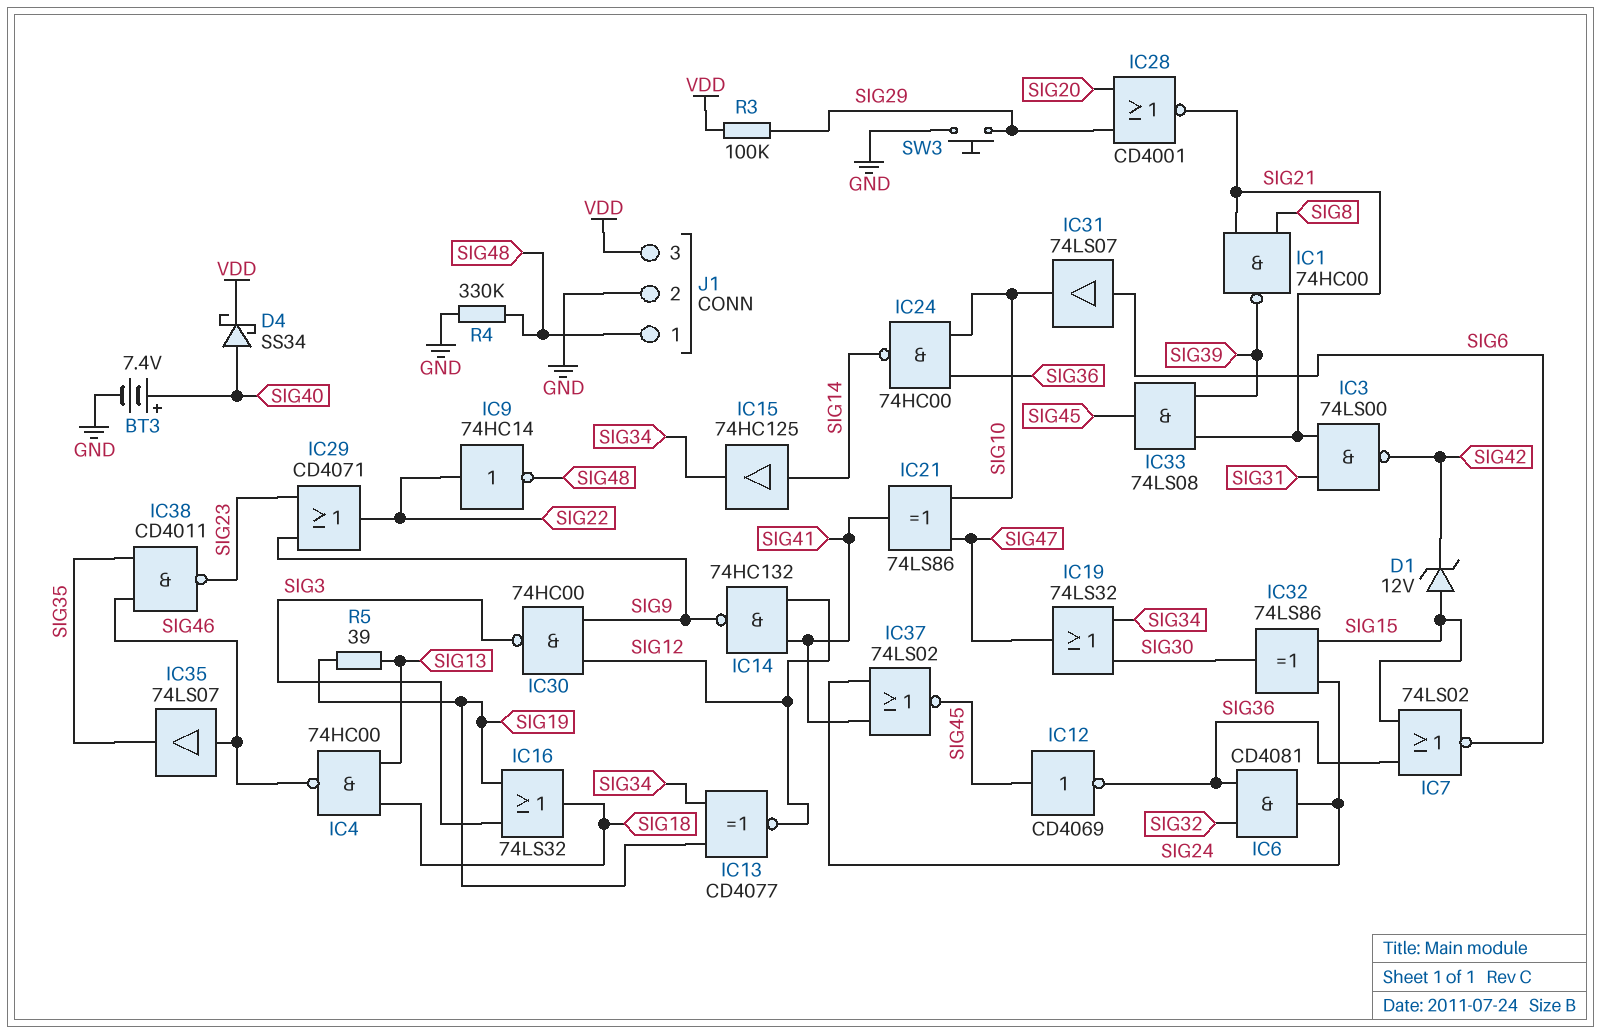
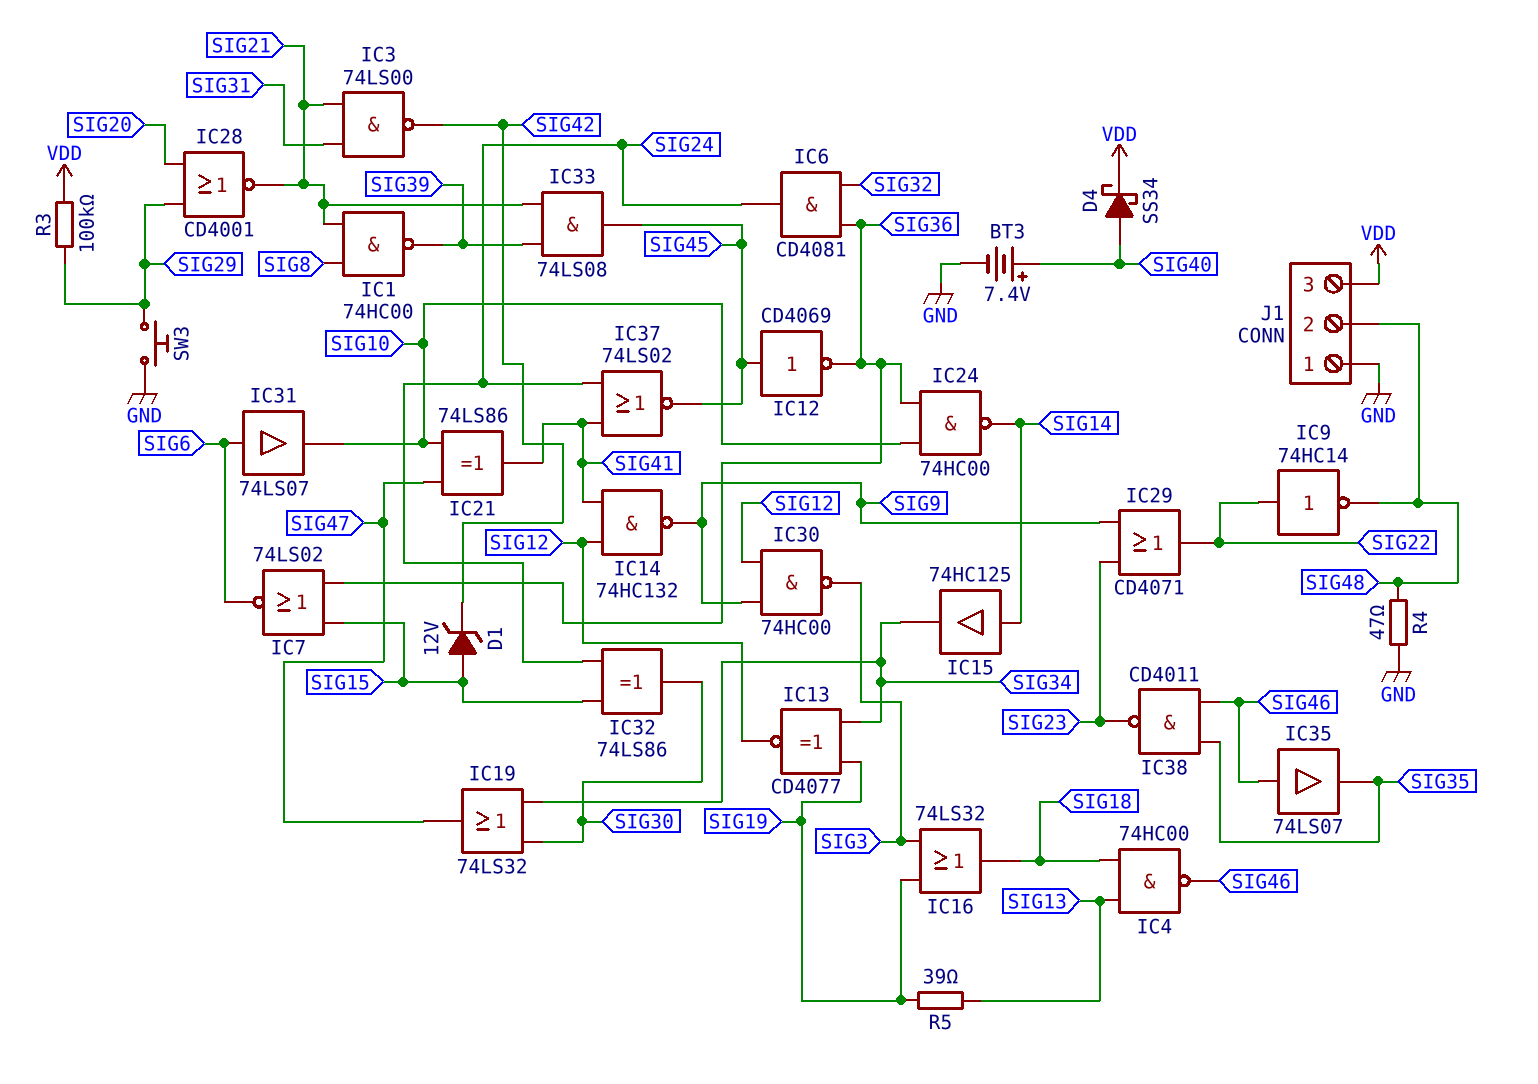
J1 pin 1: SIG48 -> GND
J1 pin 2: GND -> SIG48
R4: 330k (GND, SIG48) -> 47 (GND, SIG48)

